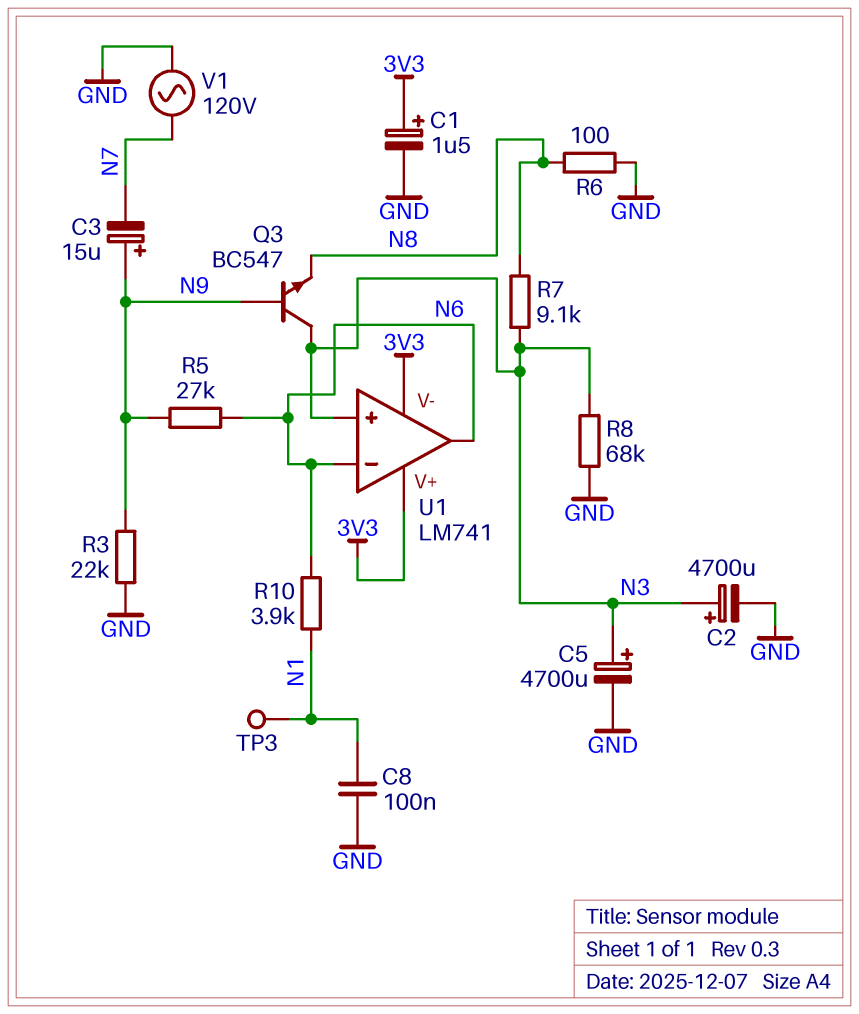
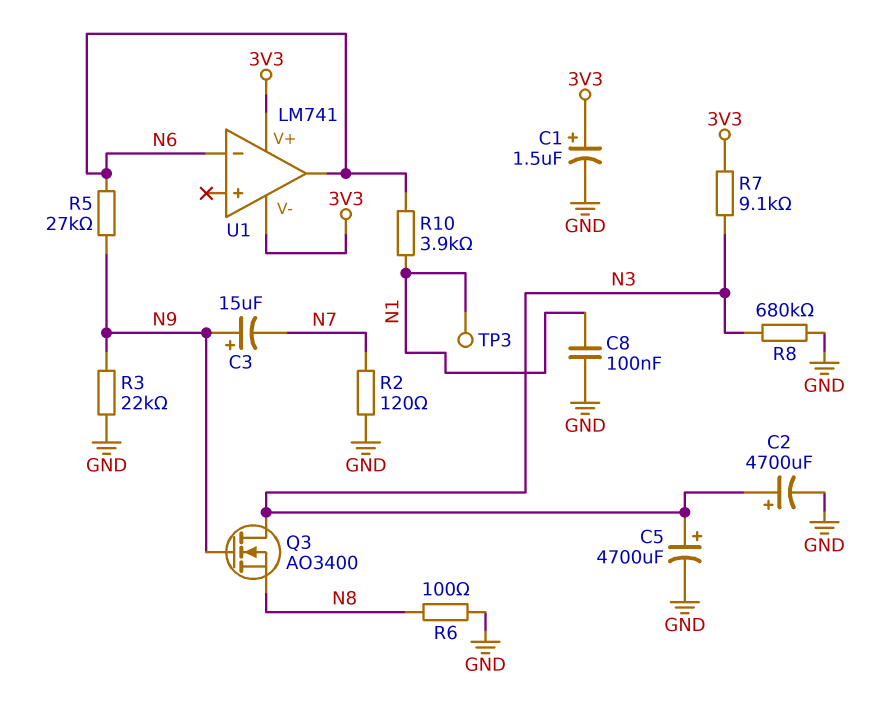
Q3: NPN BC547 (B N9, C N3, E N8) -> NMOS AO3400 (G N9, D N3, S N8)
R2: none -> 120 (GND, N7)
R7: 9.1k (N3, N8) -> 9.1k (3V3, N3)
R8: 68k (GND, N3) -> 680k (GND, N3)
U1 pin in+: N3 -> none
V1: AC 120V (GND, N7) -> none

